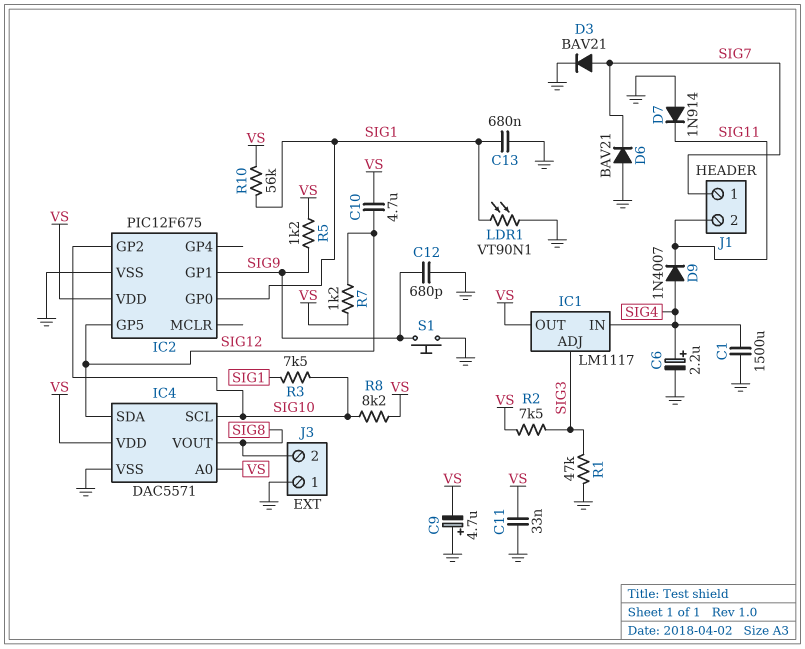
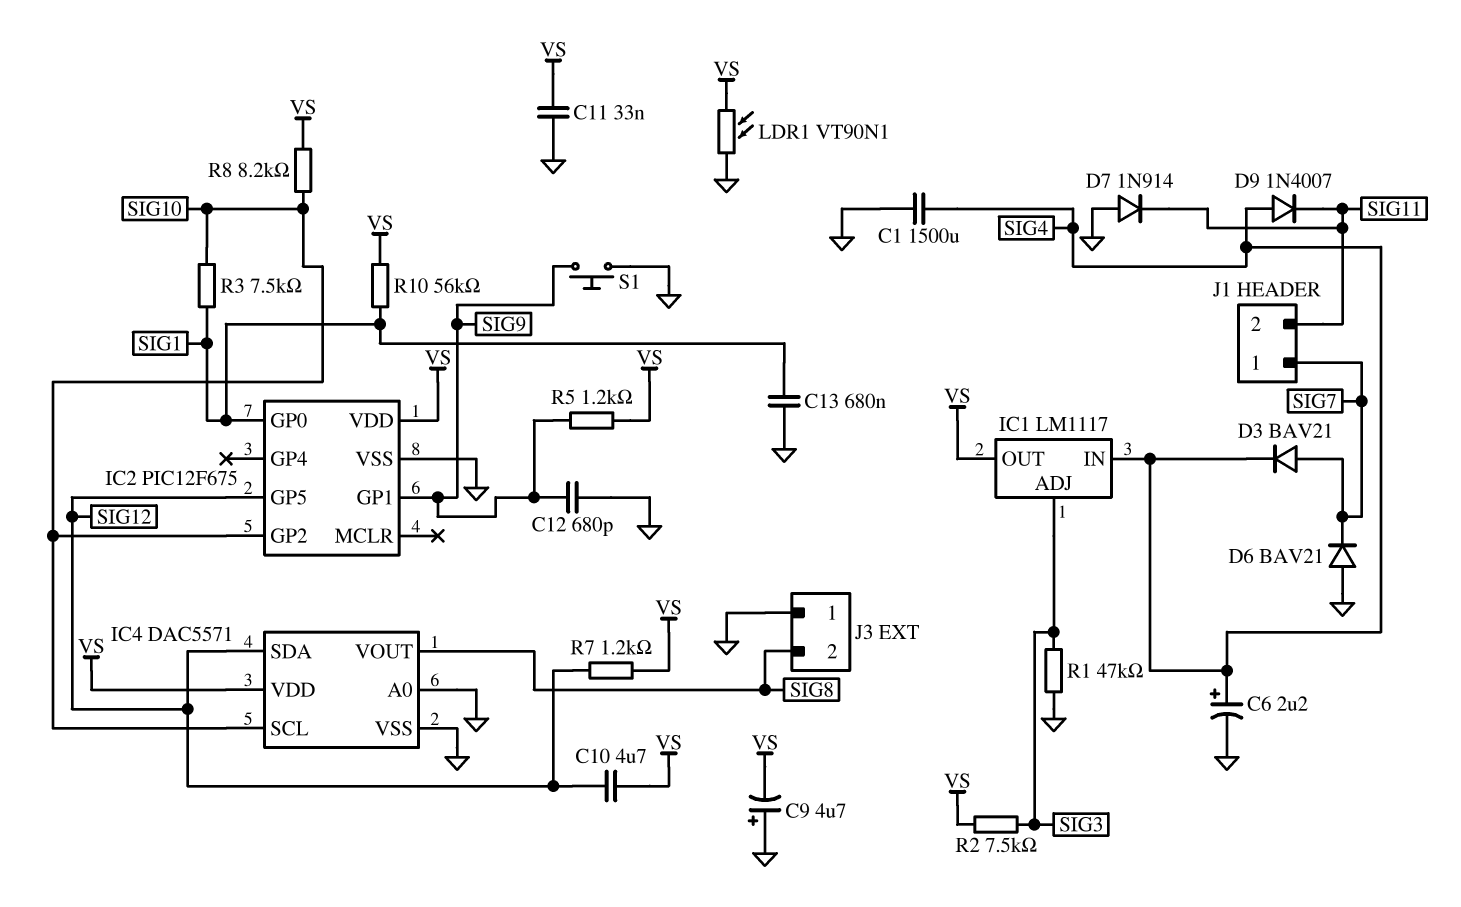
D3: diode BAV21 (A SIG7, K GND) -> diode BAV21 (A SIG7, K SIG4)
IC4 pin A0: VS -> GND
LDR1: VT90N1 (GND, SIG1) -> VT90N1 (GND, VS)

